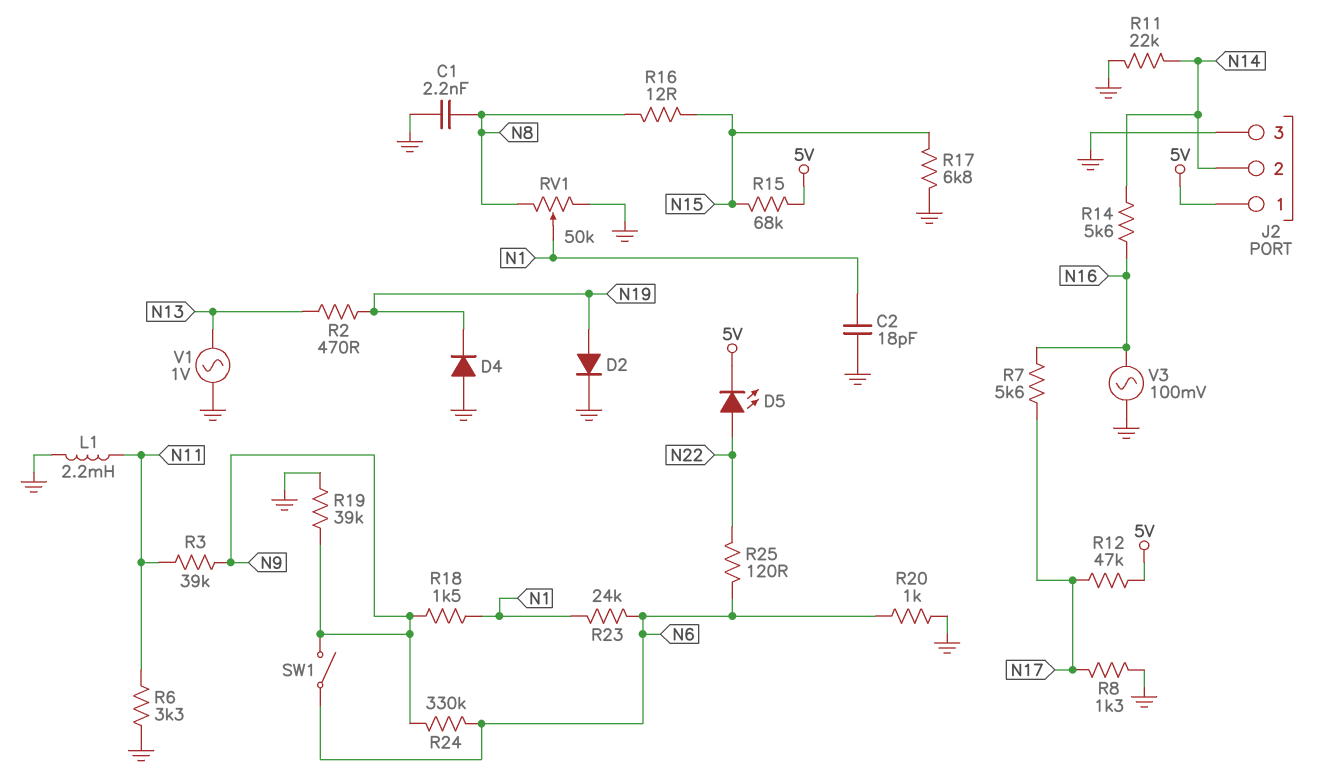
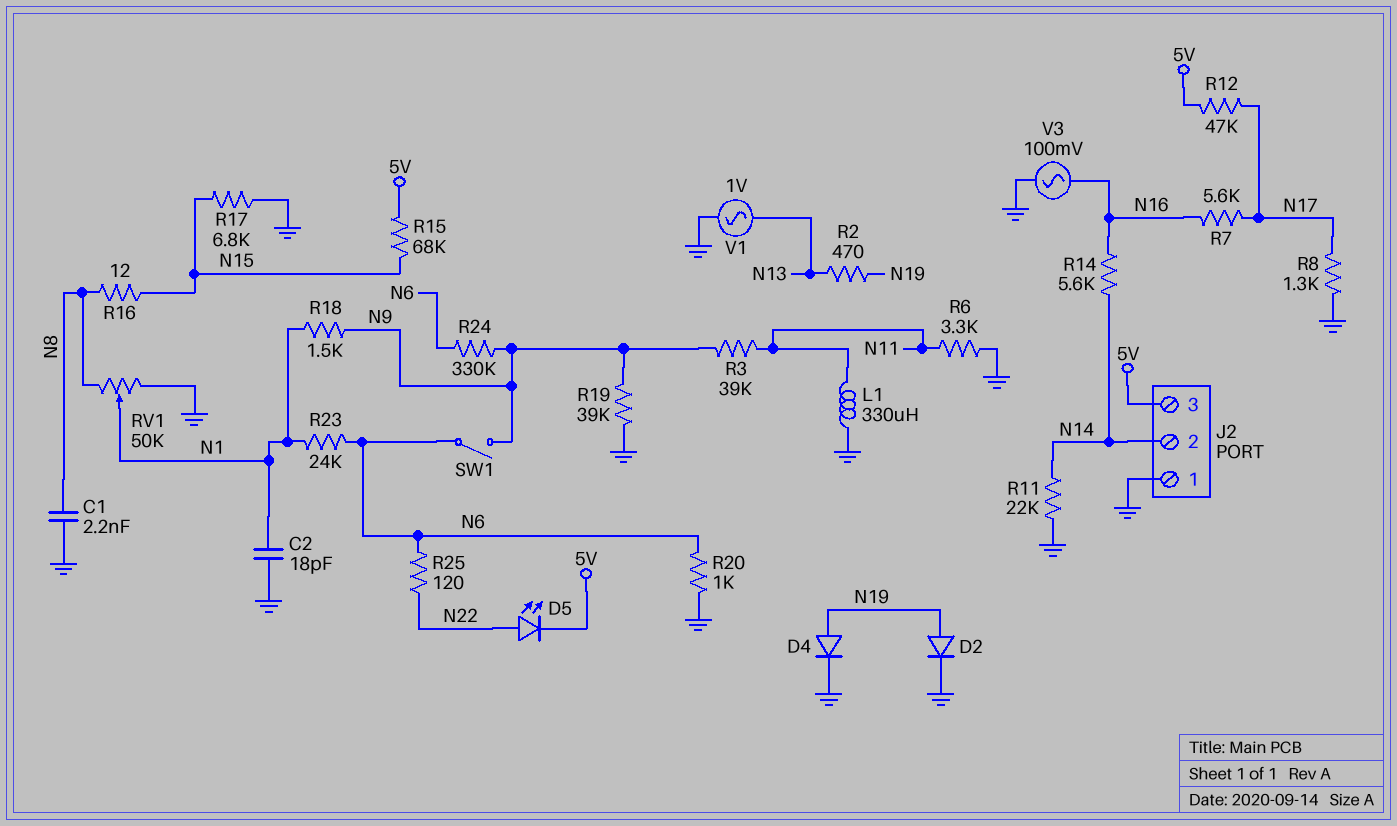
D4: diode (A GND, K N19) -> diode (A N19, K GND)
J2 pin 1: 5V -> GND
J2 pin 3: GND -> 5V
L1: 2.2mH (GND, N11) -> 330uH (GND, N11)

